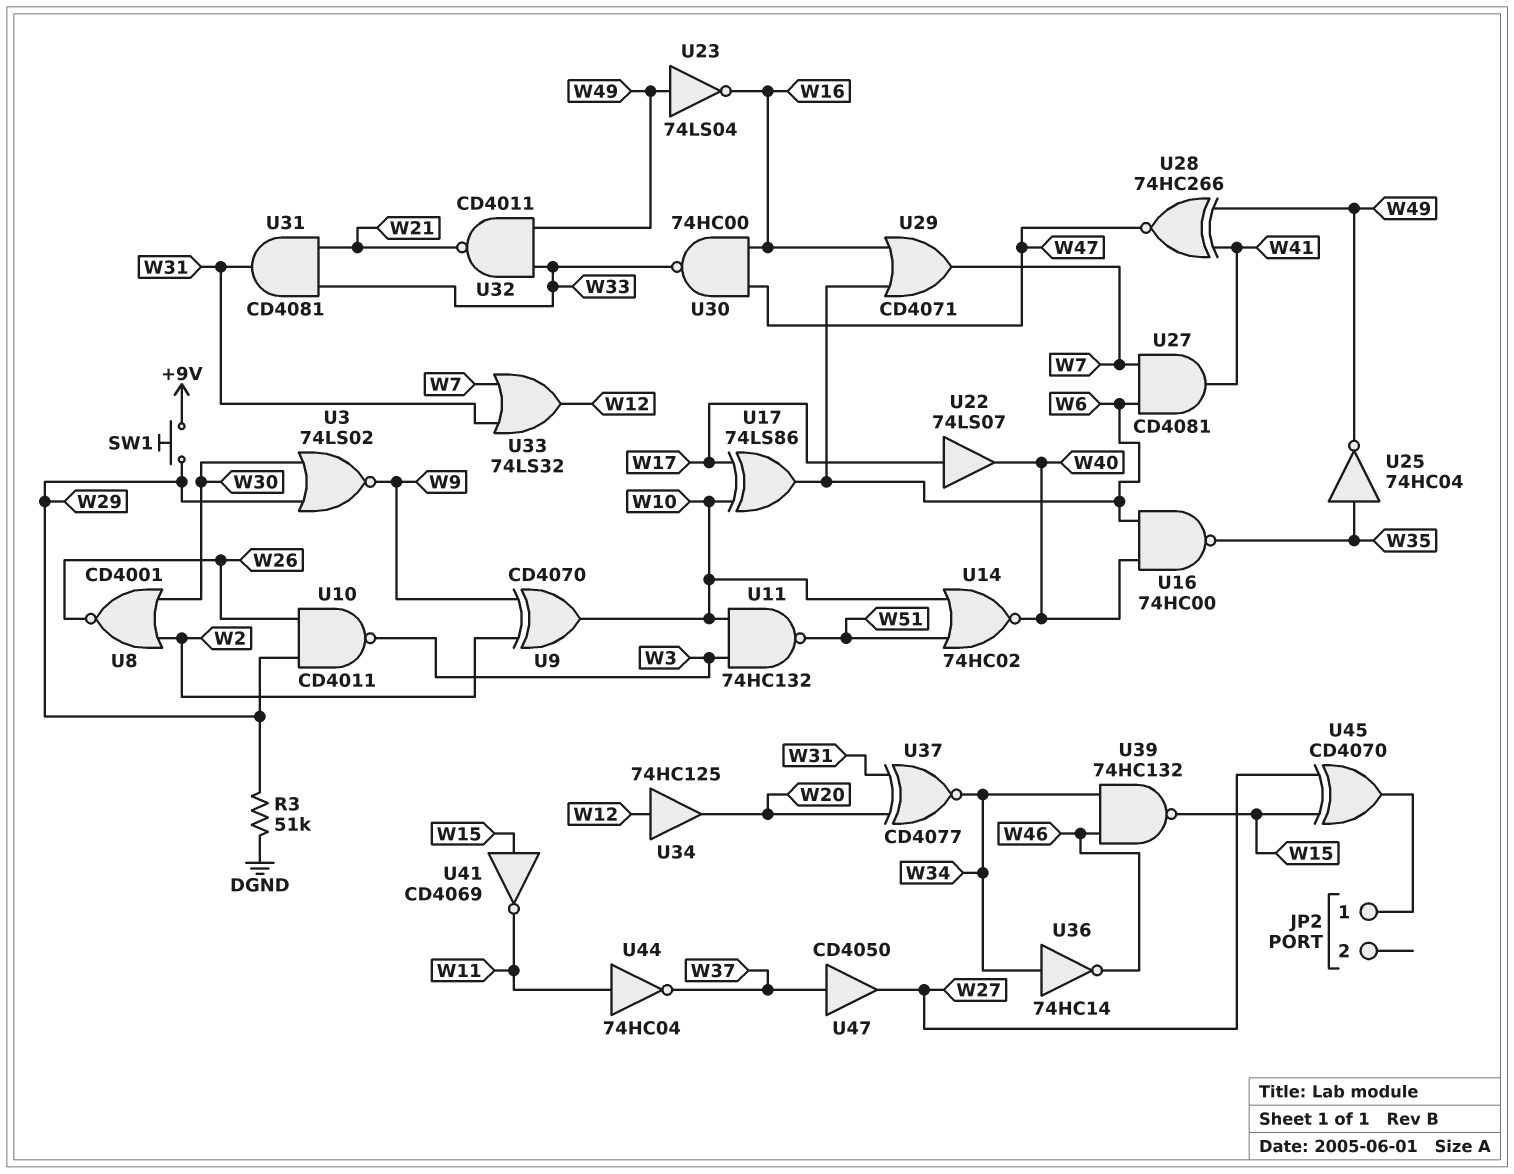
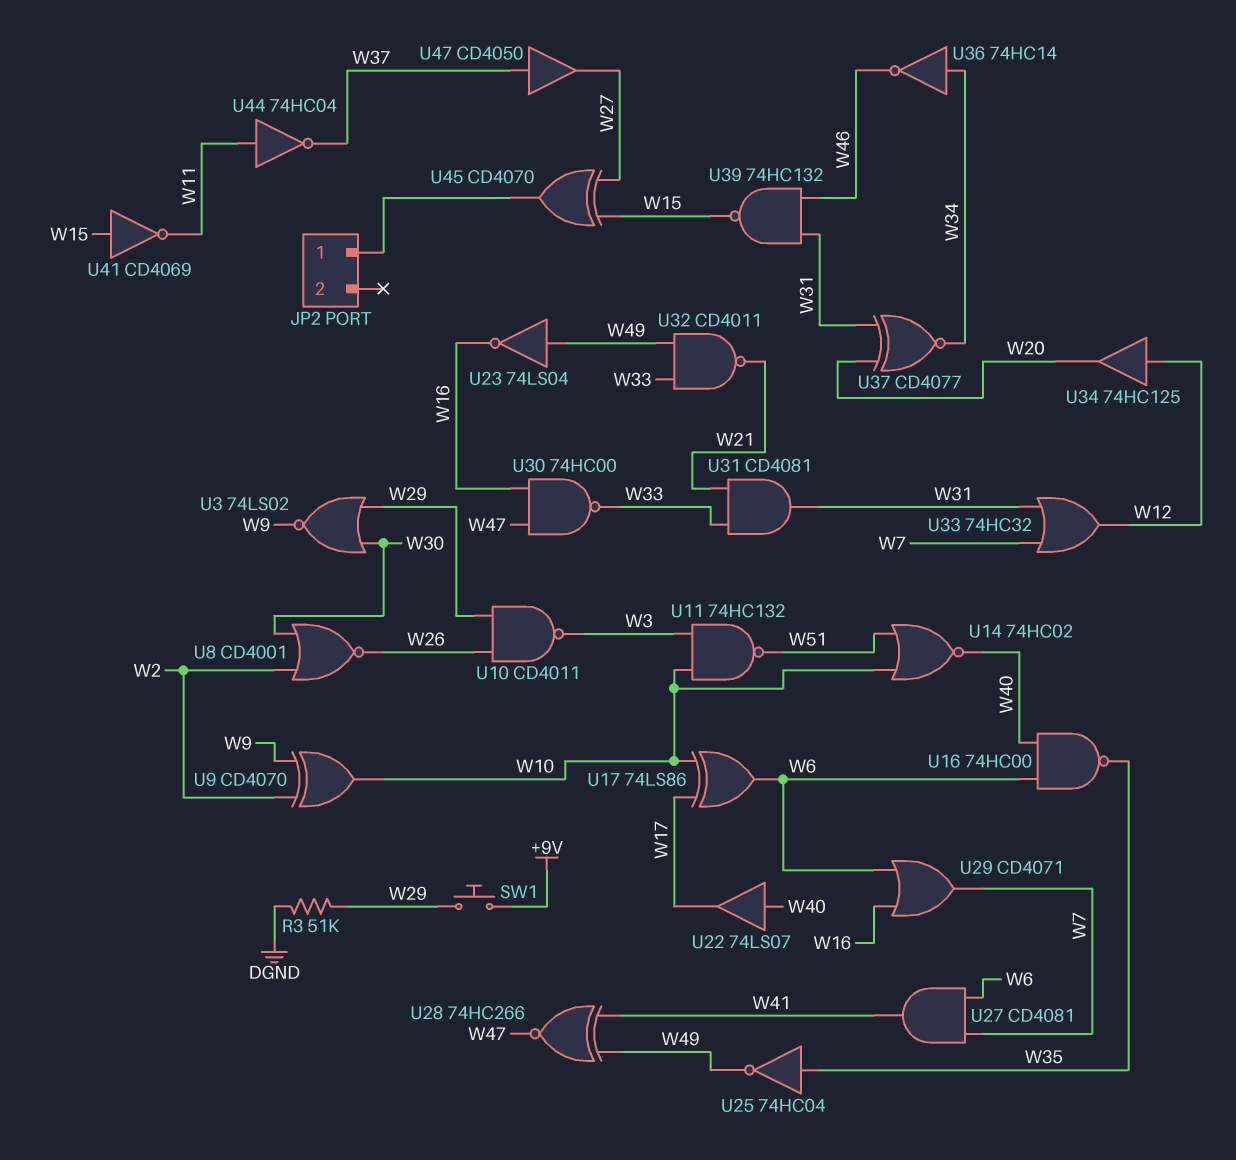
U22: buffer 74LS07 (in W17, out W40) -> buffer 74LS07 (in W40, out W17)
U33: OR 74LS32 (in W7, in W31, out W12) -> OR 74HC32 (in W7, in W31, out W12)
U39: NAND 74HC132 (in W34, in W46, out W15) -> NAND 74HC132 (in W31, in W46, out W15)

